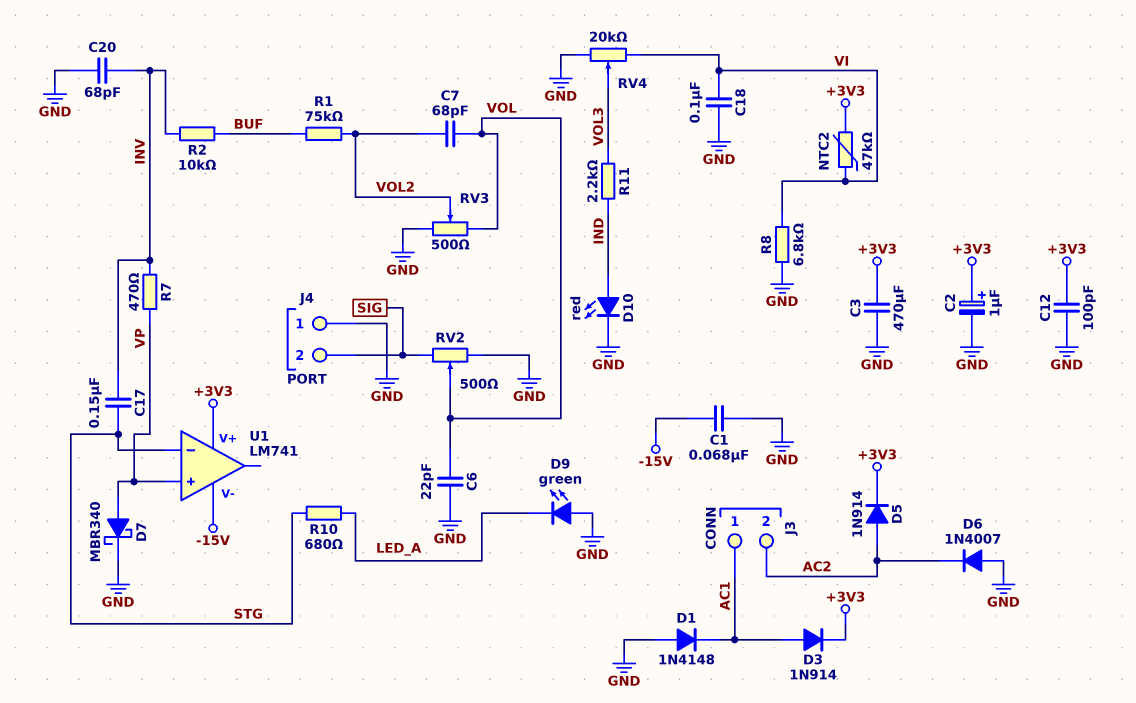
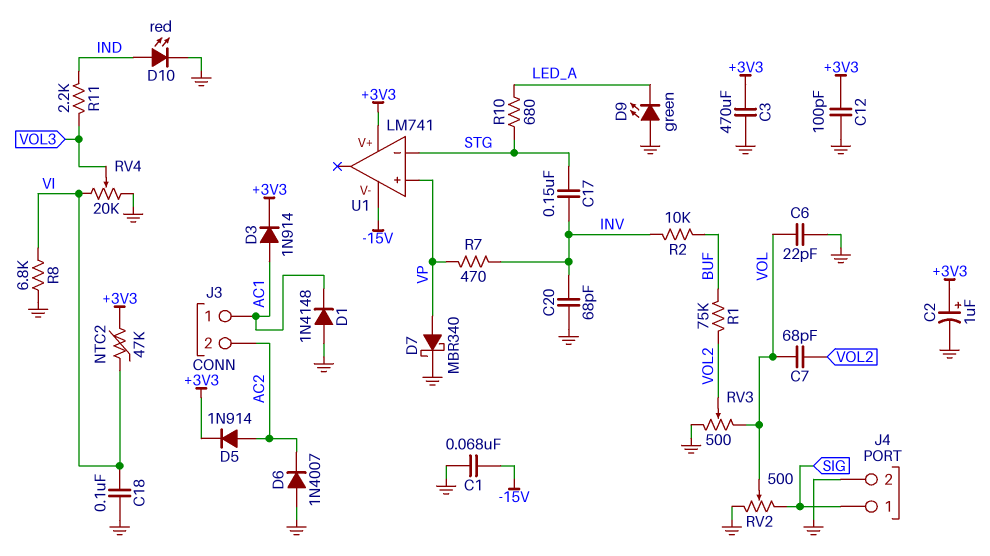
J4 pin 1: GND -> SIG
J4 pin 2: SIG -> GND

